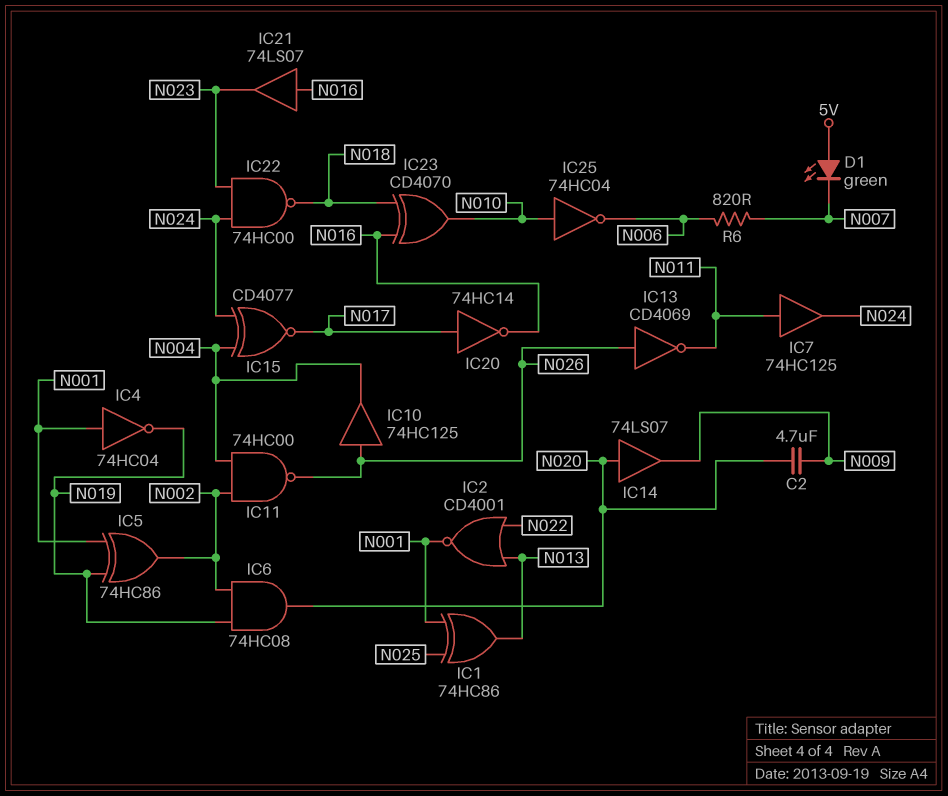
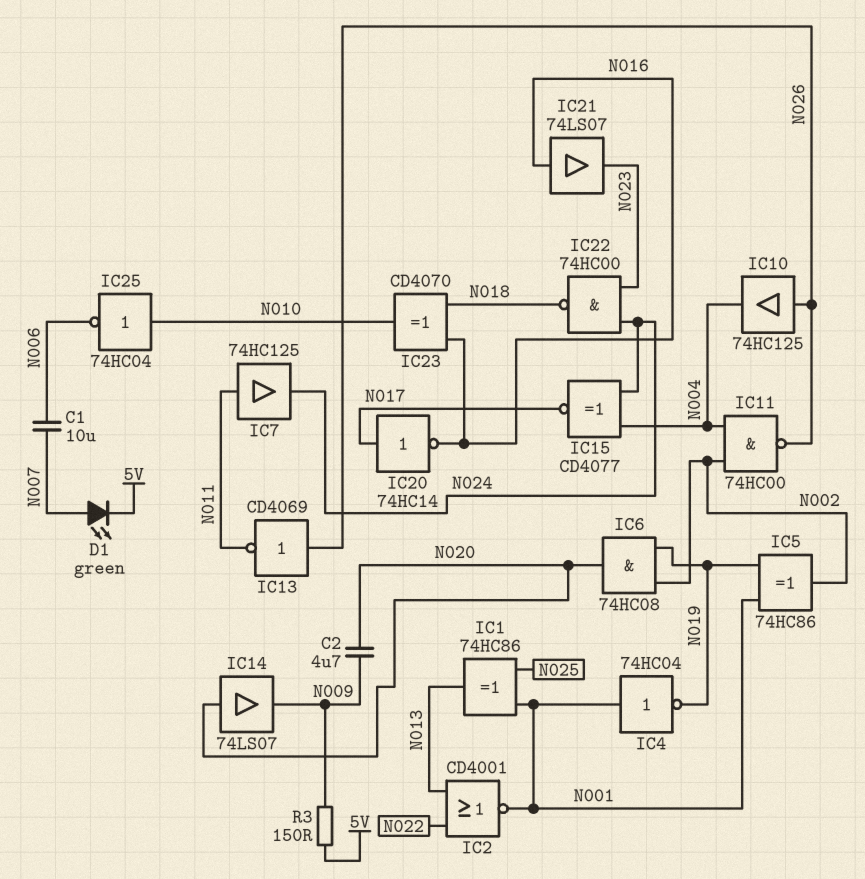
C1: none -> 10uF (N006, N007)
D1: LED green (A 5V, K N007) -> LED green (A N007, K 5V)
R3: none -> 150 (5V, N009)
R6: 820 (N006, N007) -> none

